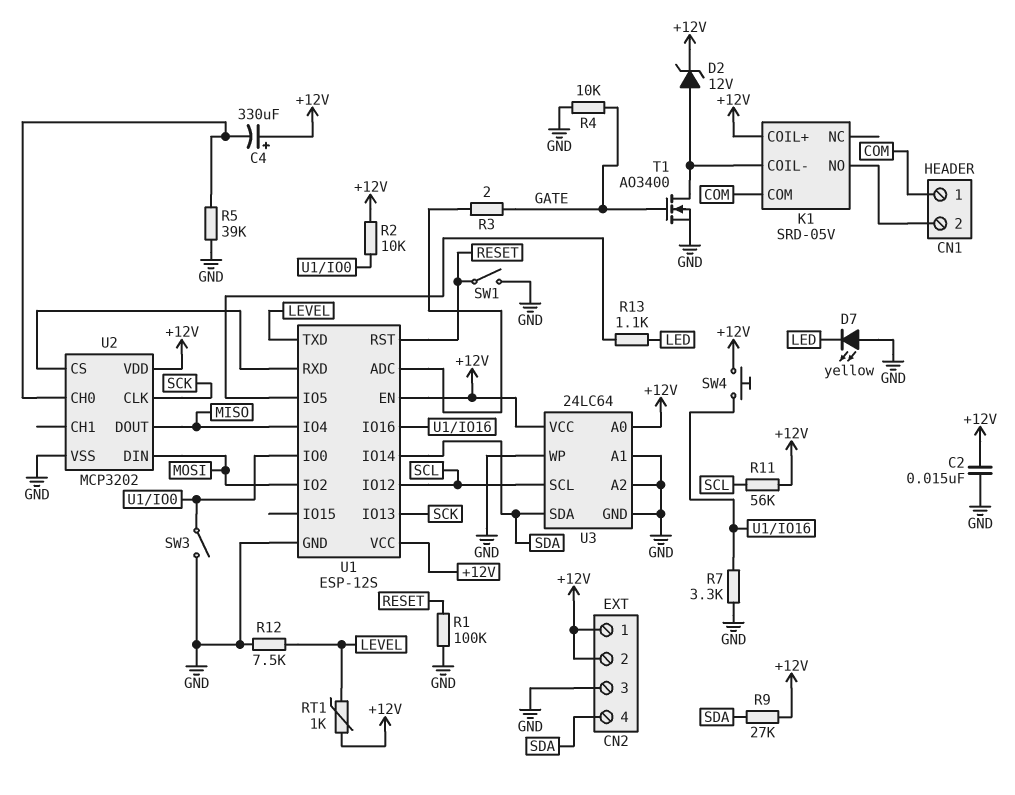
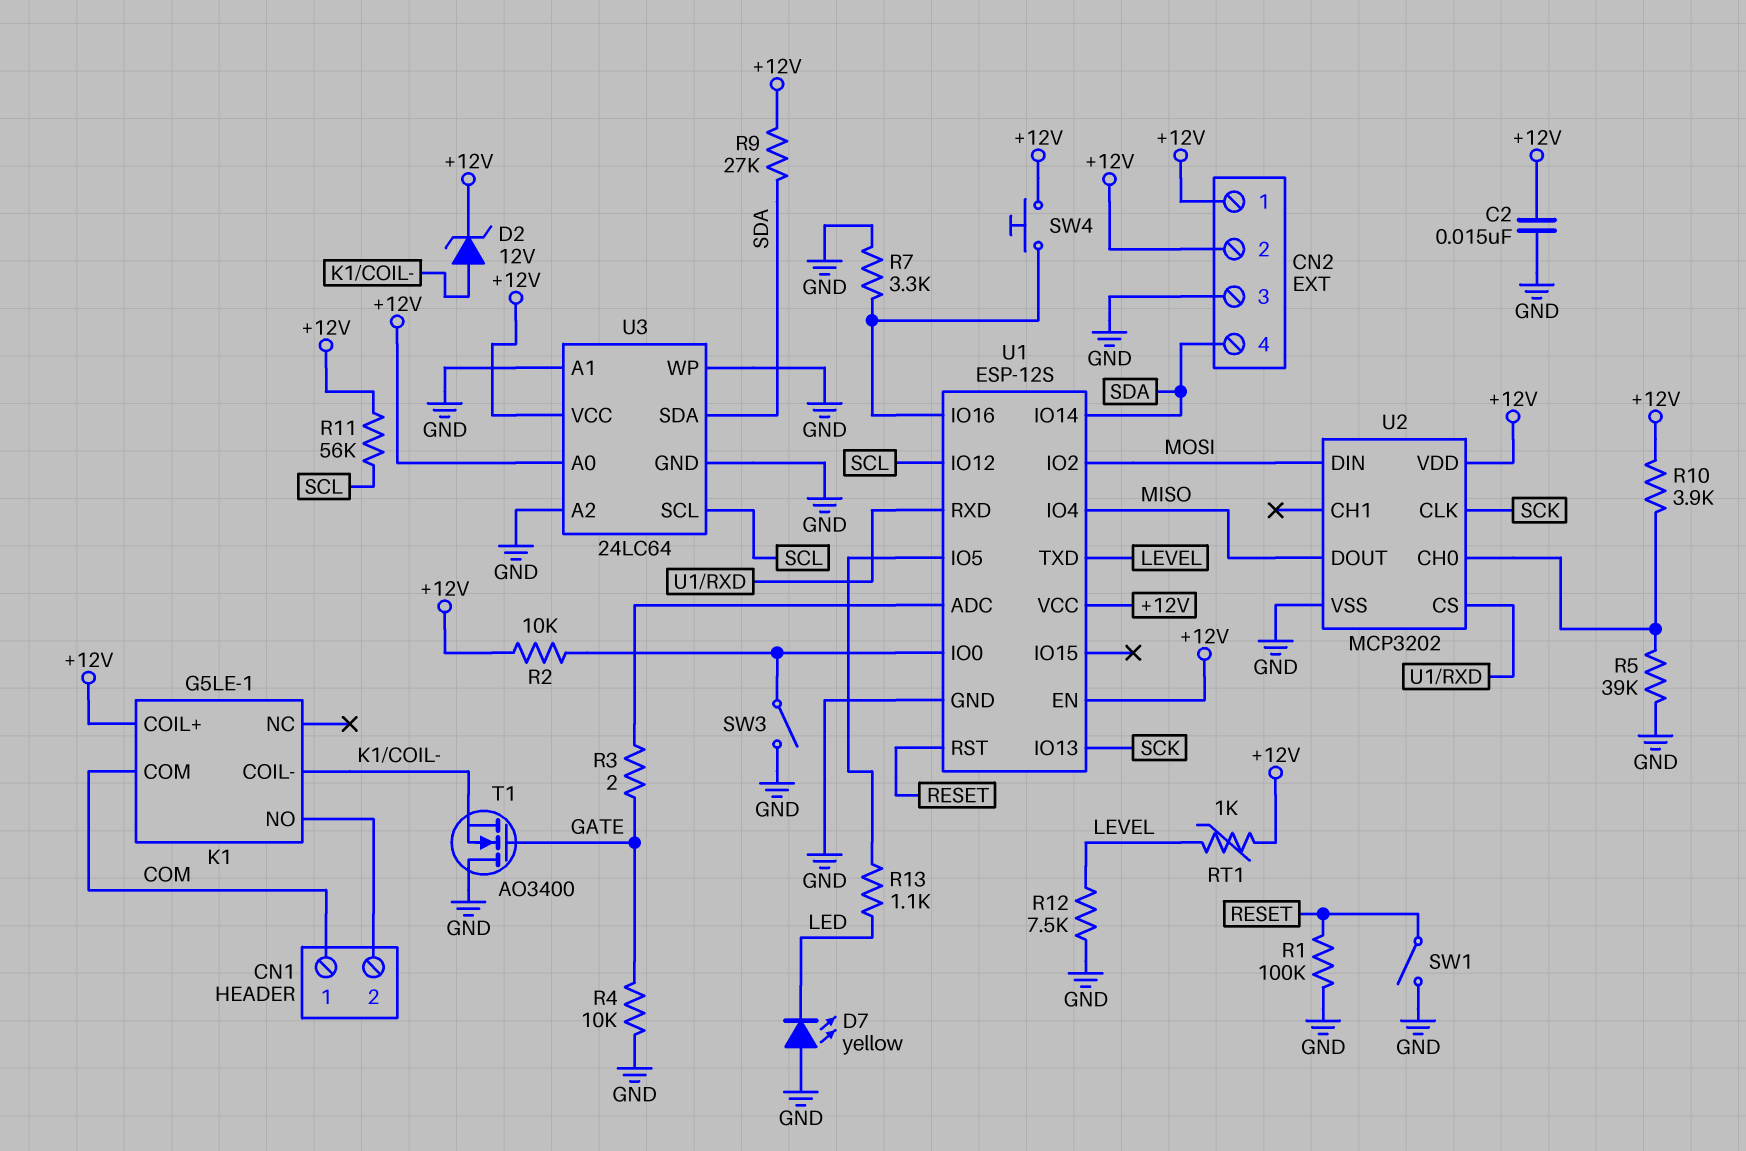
C4: 330uF (plus +12V, minus U2/CH0) -> none
K1: SRD-05V -> G5LE-1
R10: none -> 3.9k (+12V, U2/CH0)
T1: NMOS AO3400 (G GATE, D K1/COIL-, S GND) -> NMOS AO3400 (G GATE, D GND, S K1/COIL-)

